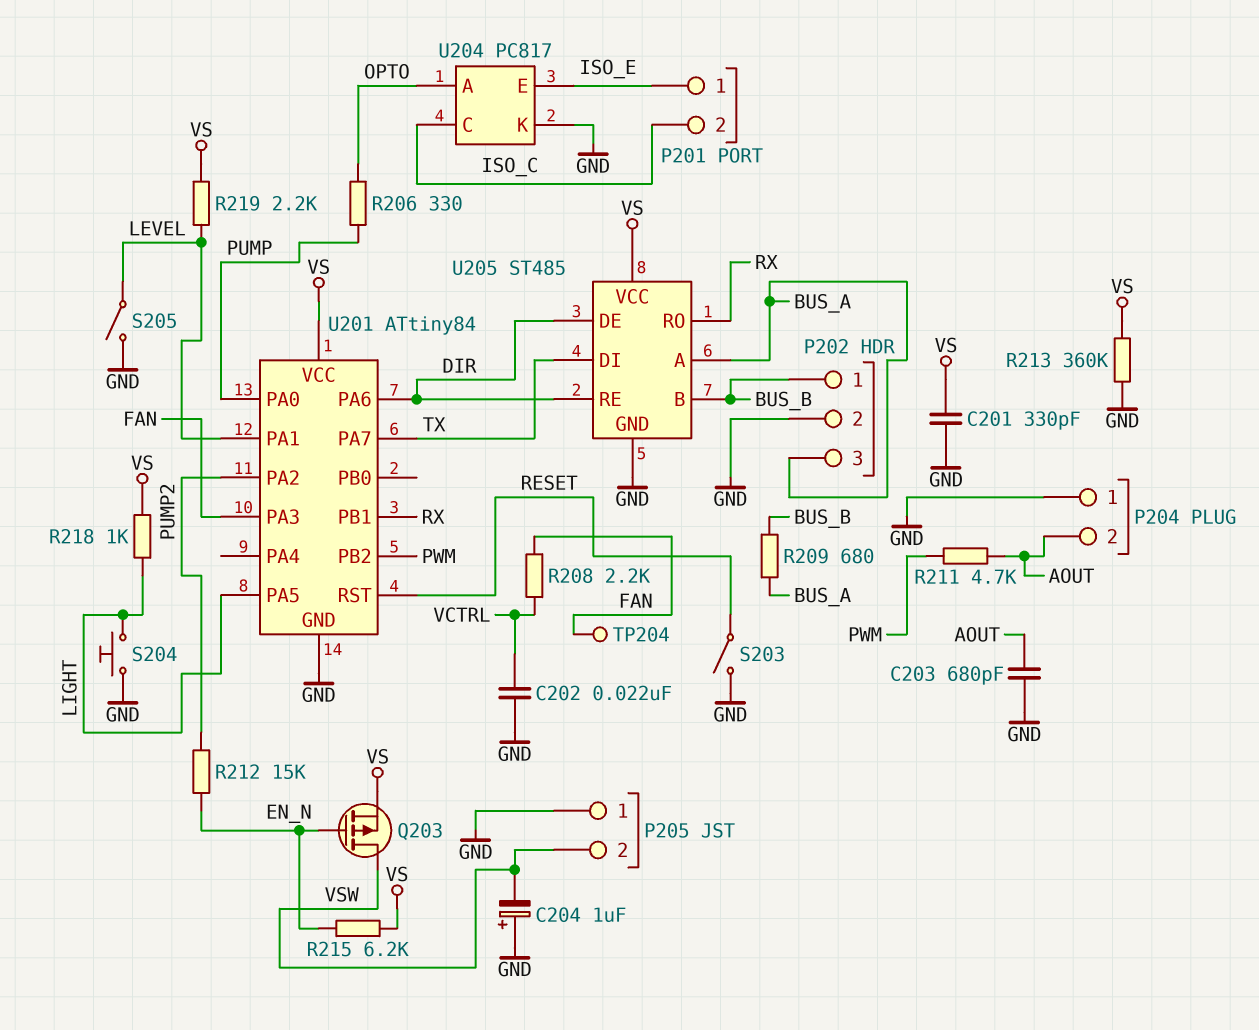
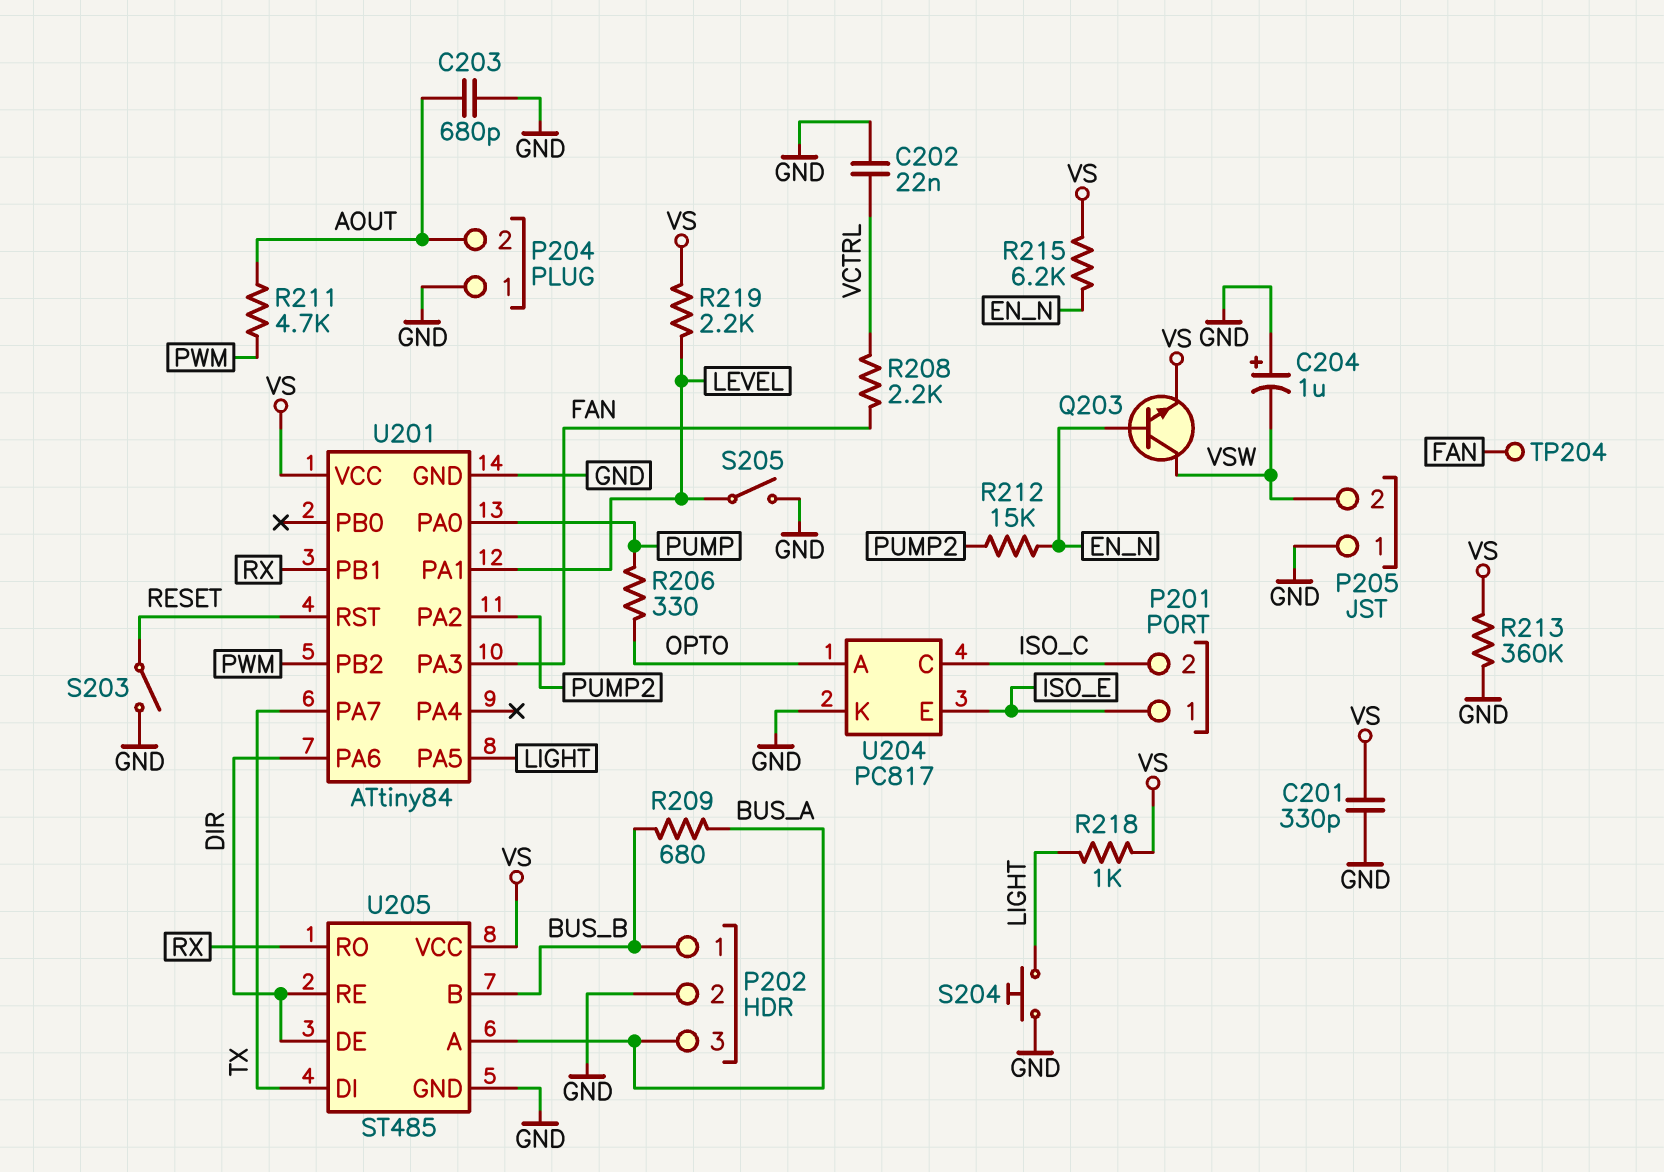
Q203: PMOS (G EN_N, D VSW, S VS) -> NPN (B EN_N, C VSW, E VS)

